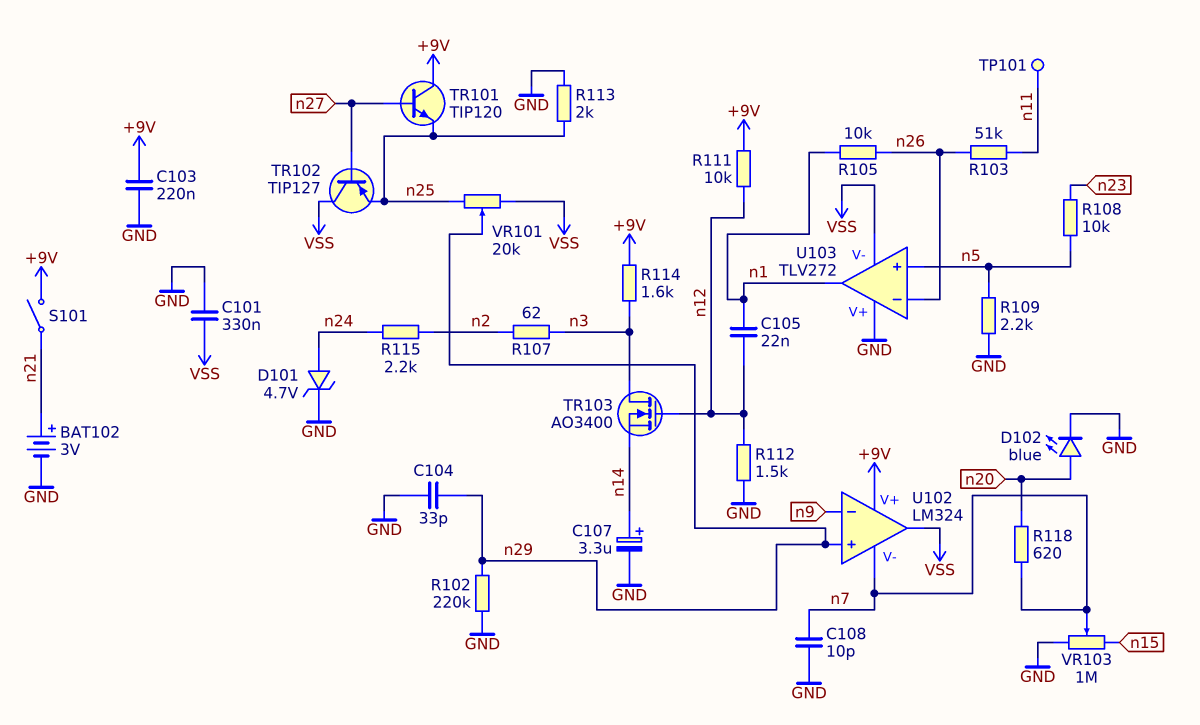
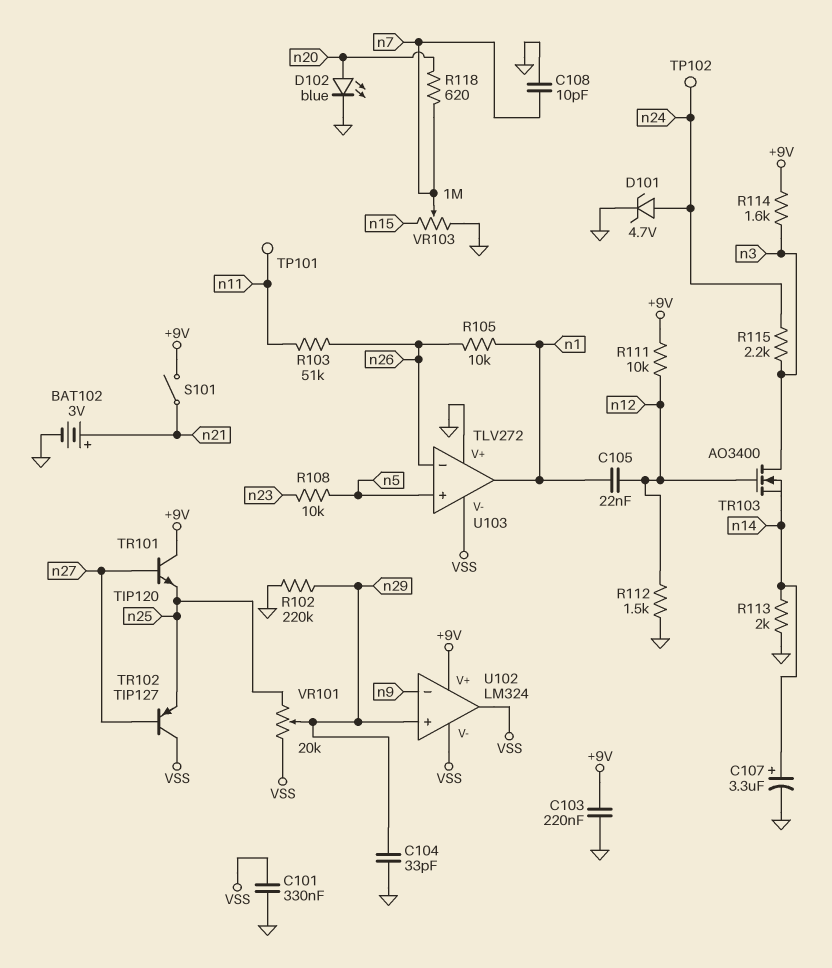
R107: 62 (n2, n3) -> none
R109: 2.2k (GND, n5) -> none
R113: 2k (GND, n25) -> 2k (GND, n14)
R115: 2.2k (n2, n24) -> 2.2k (n3, n24)
TP102: none -> test point (n24)
U102 pin V-: n7 -> VSS

